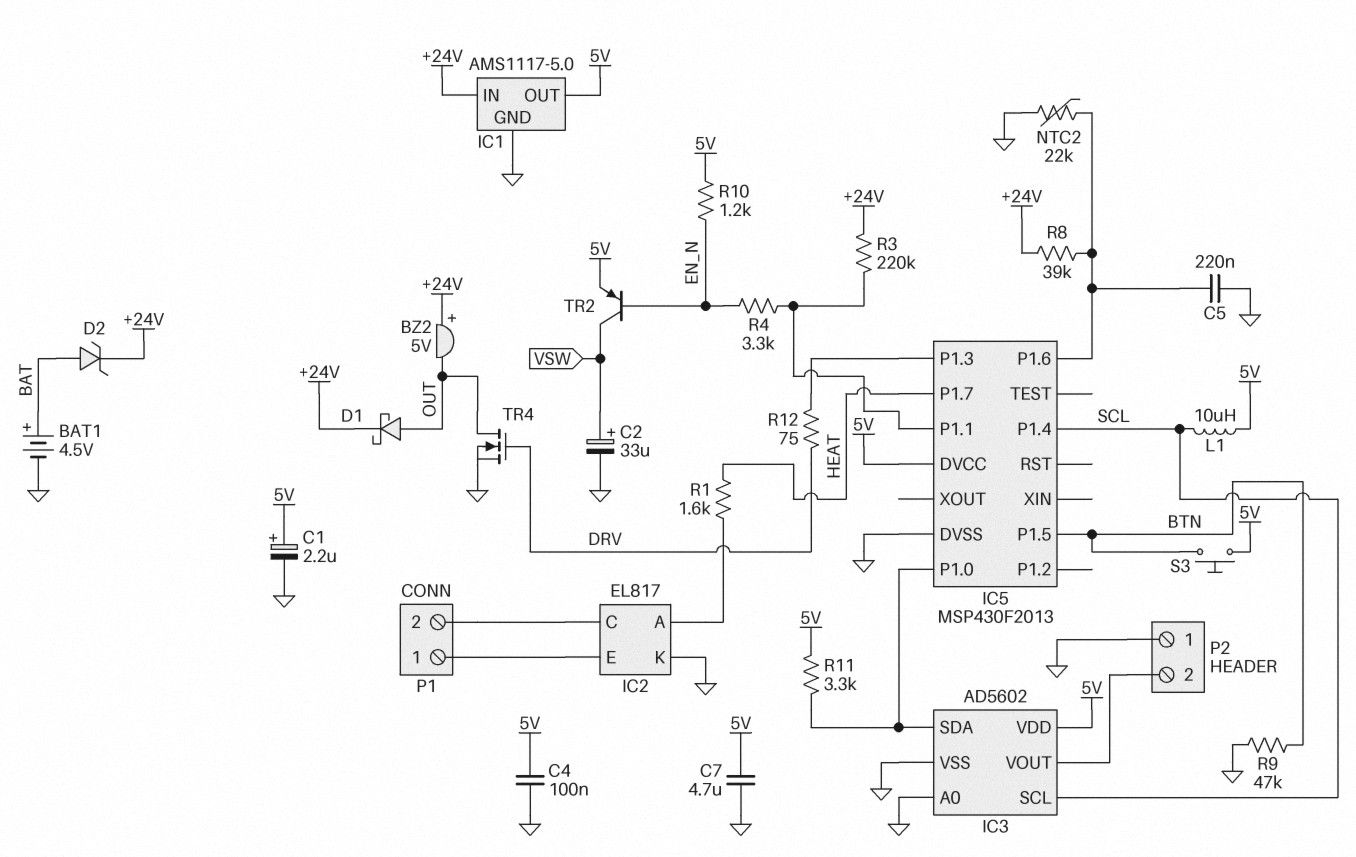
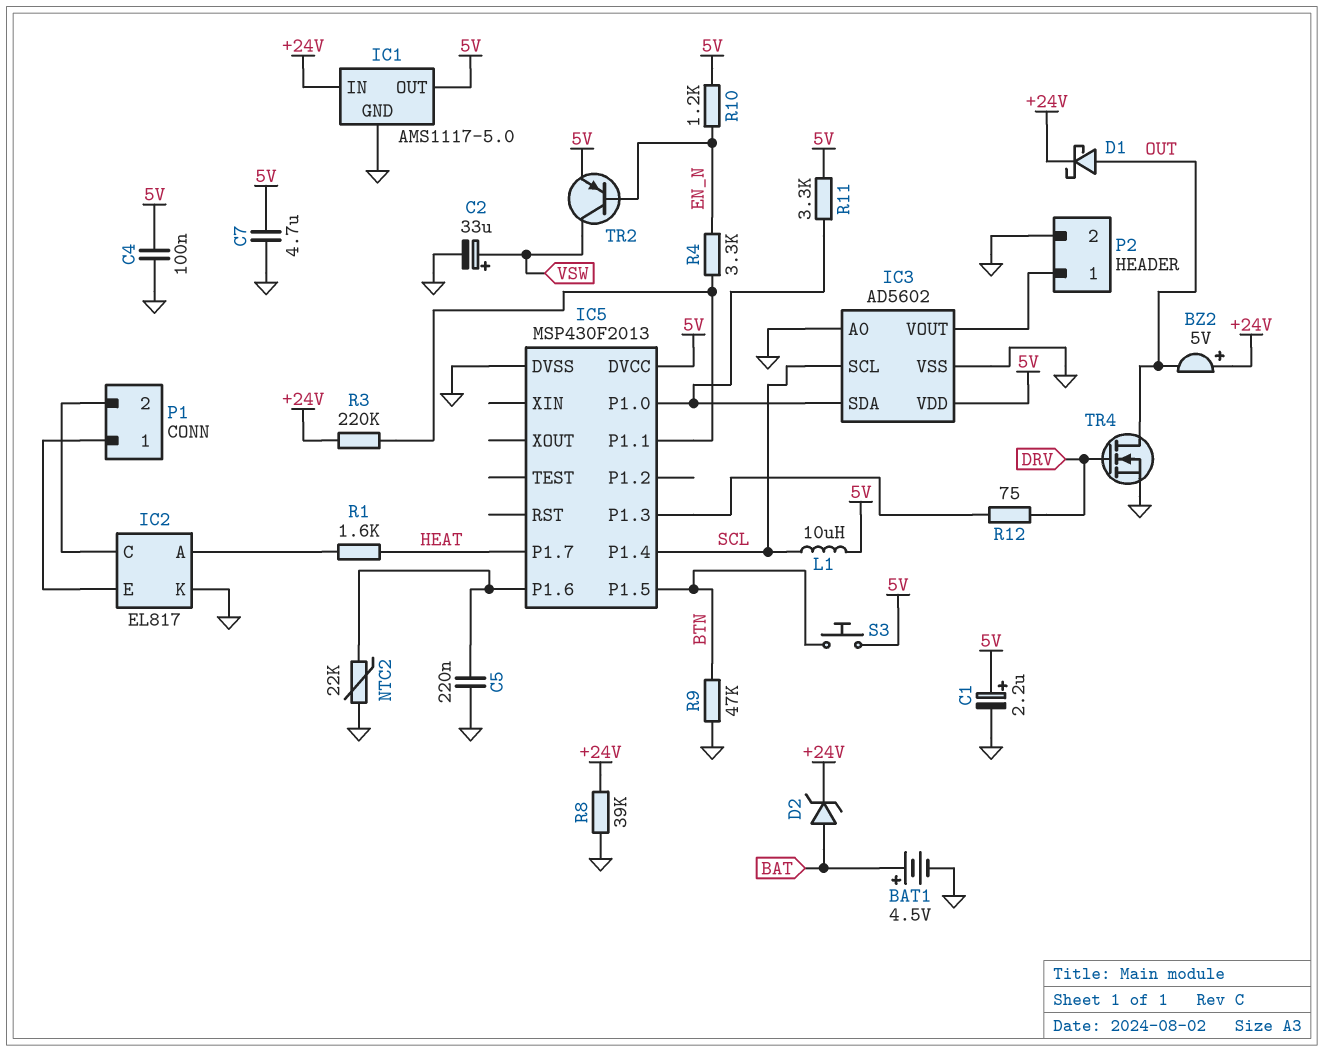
P2 pin 1: GND -> IC3/VOUT
P2 pin 2: IC3/VOUT -> GND
R8: 39k (+24V, IC5/P1.6) -> 39k (+24V, GND)

